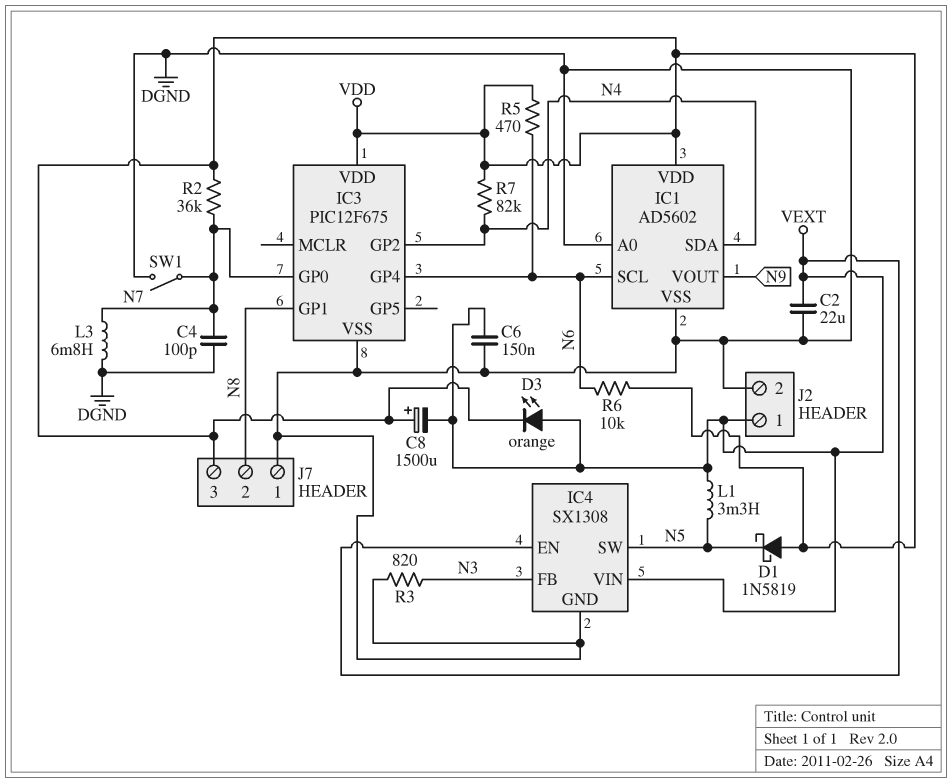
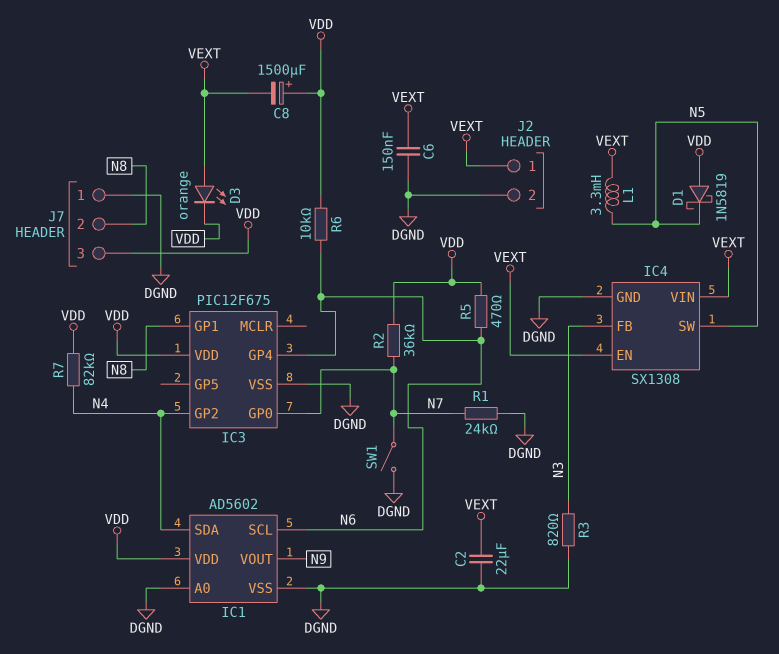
C4: 100pF (DGND, N7) -> none
L3: 6.8mH (DGND, N7) -> none
R1: none -> 24k (DGND, N7)

